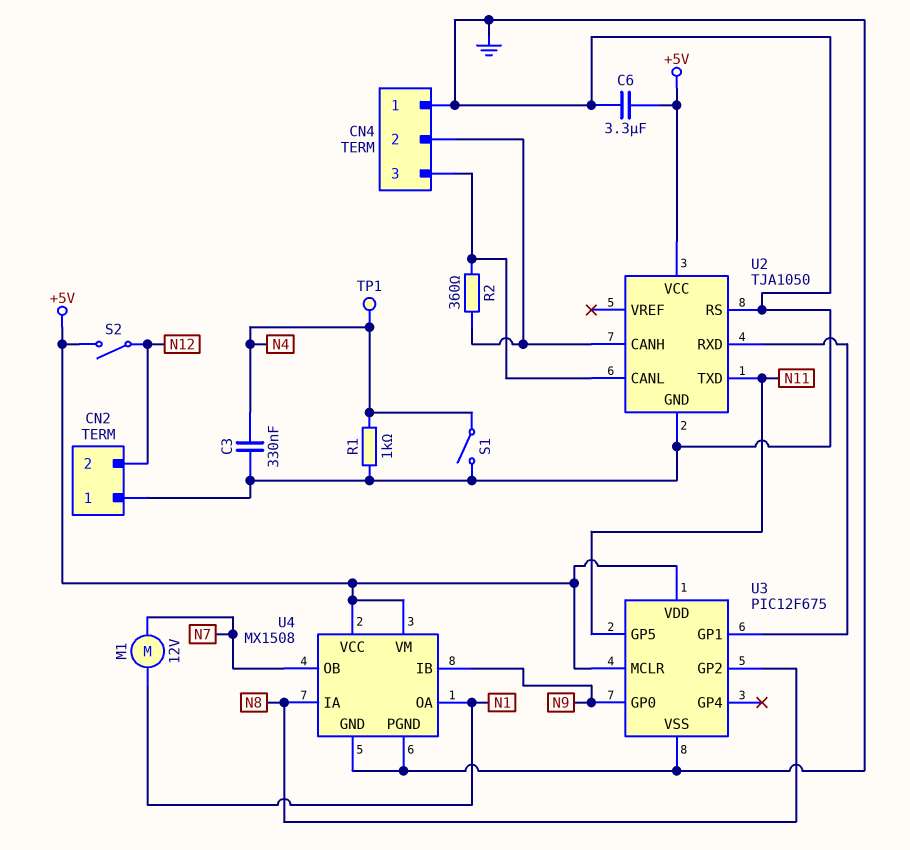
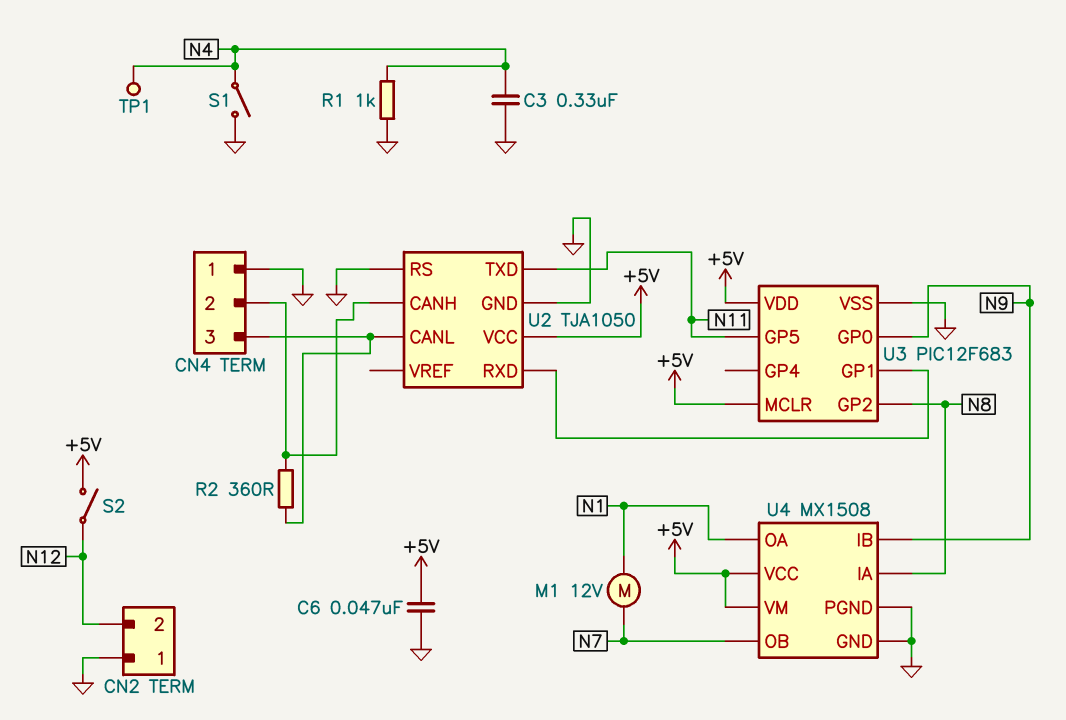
C6: 3.3uF (+5V, GND) -> 47nF (+5V, GND)
U3: PIC12F675 -> PIC12F683

